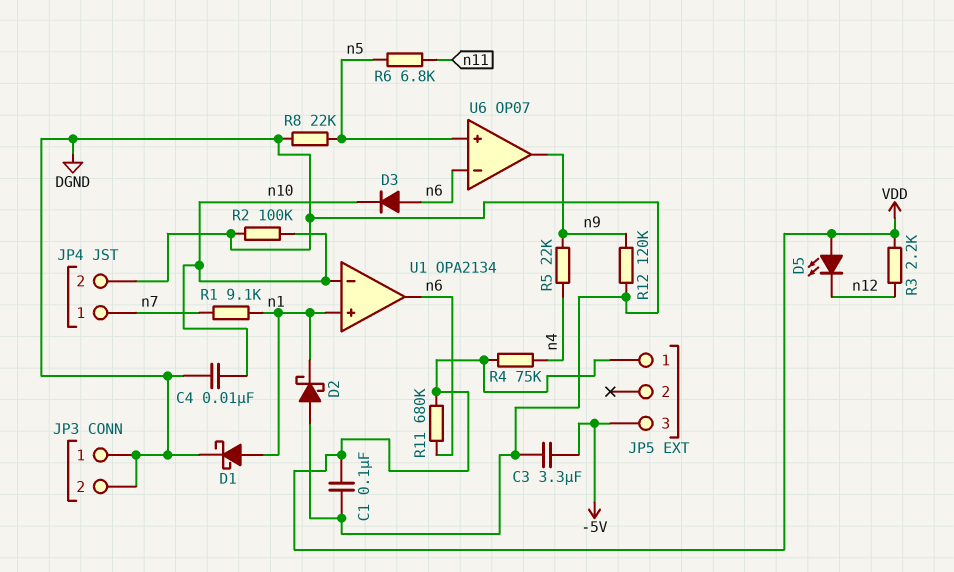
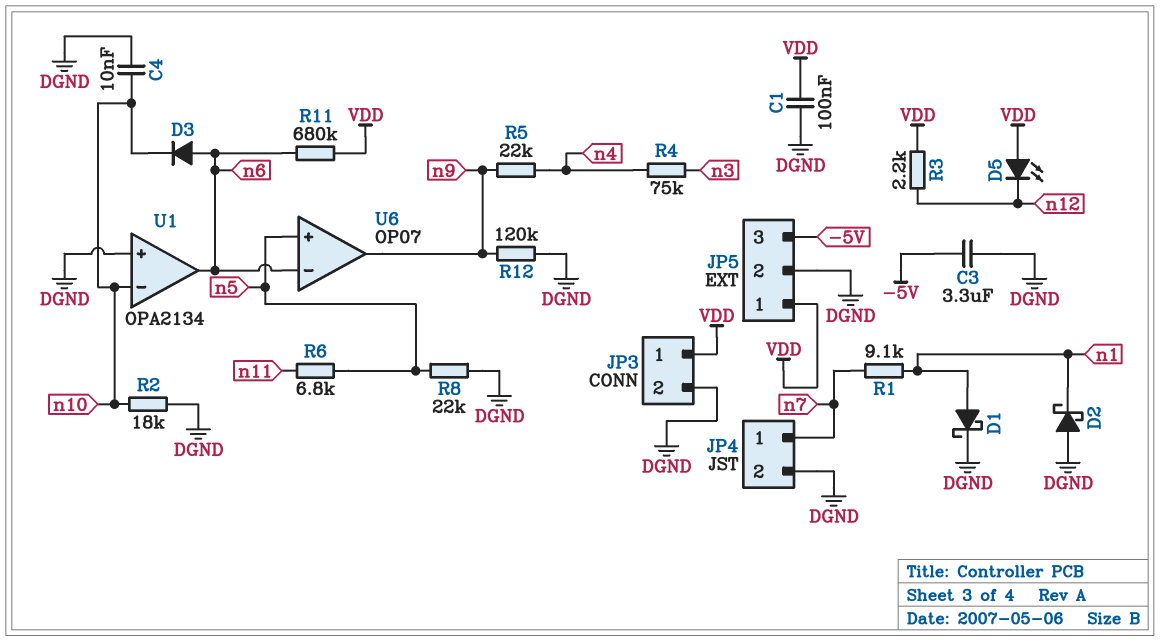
JP3 pin 1: DGND -> VDD
JP5 pin 2: none -> DGND
R2: 100k (DGND, n10) -> 18k (DGND, n10)
R4: 75k (VDD, n4) -> 75k (n3, n4)
U1 pin in+: n1 -> DGND

